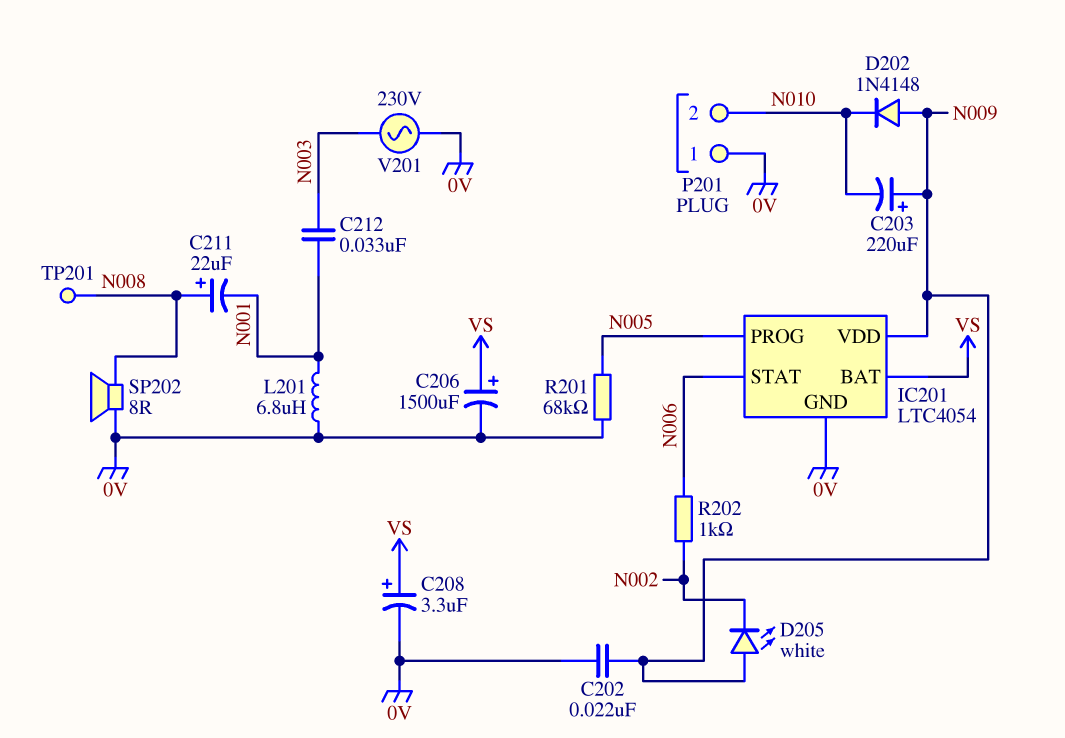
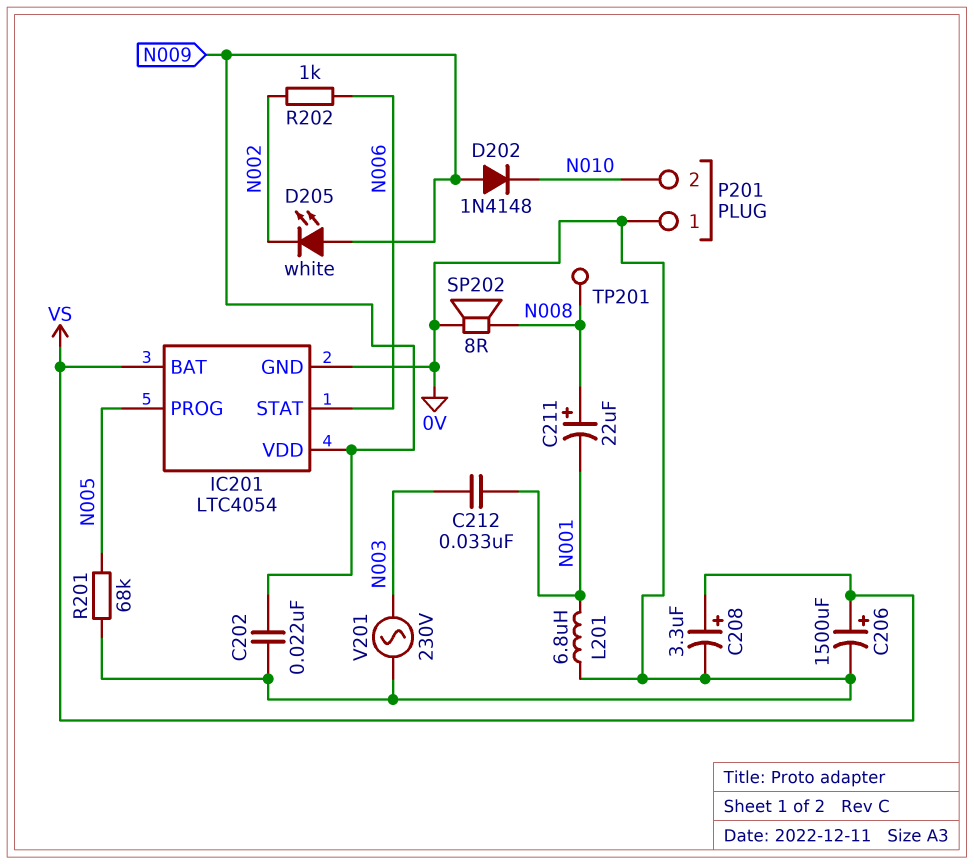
C203: 220uF (plus N009, minus N010) -> none

